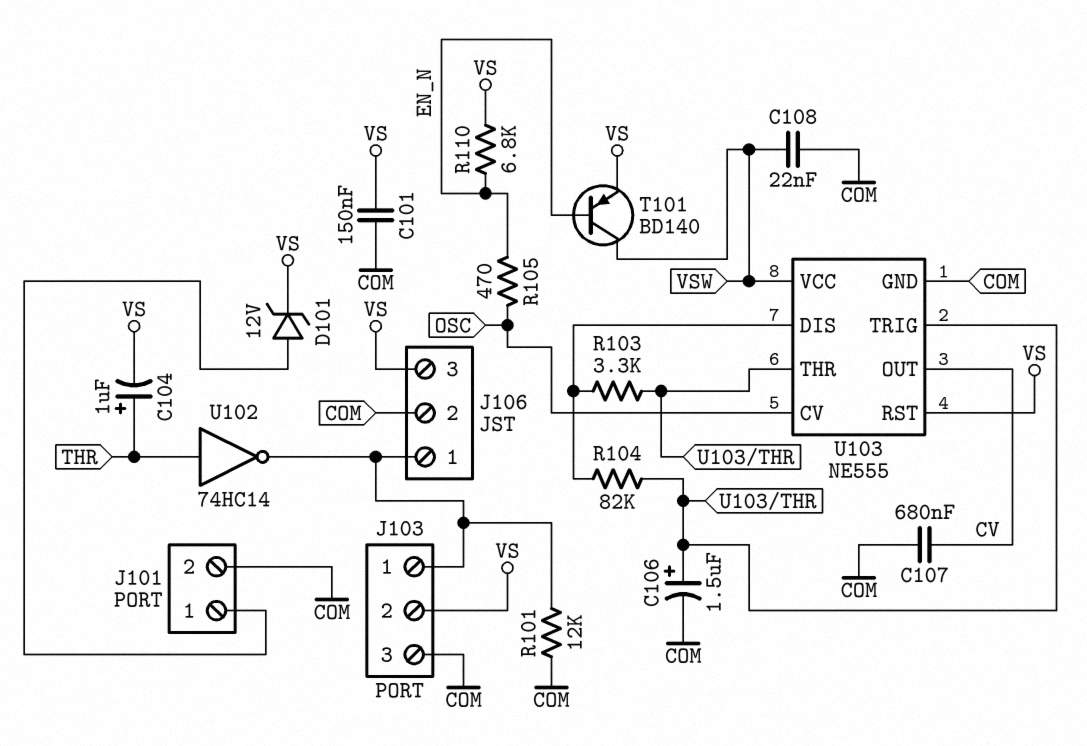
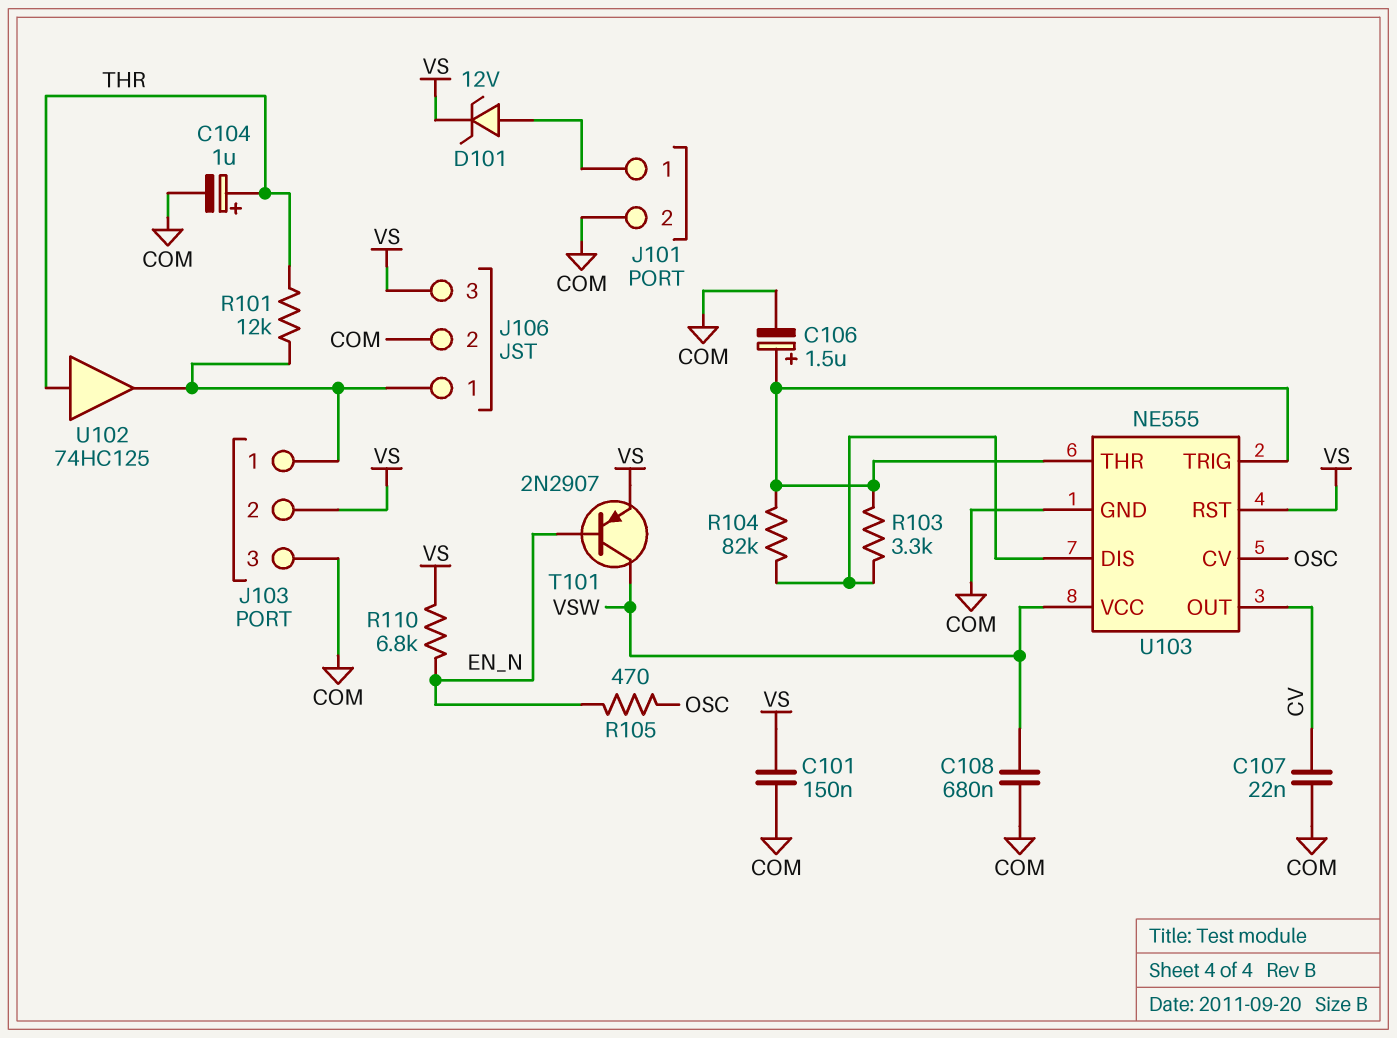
C104: 1uF (plus THR, minus VS) -> 1uF (plus THR, minus COM)
C107: 680nF (COM, CV) -> 22nF (COM, CV)
C108: 22nF (COM, VSW) -> 680nF (COM, VSW)
R101: 12k (COM, J103/1) -> 12k (J103/1, THR)
T101: PNP BD140 (B EN_N, C VSW, E VS) -> PNP 2N2907 (B EN_N, C VSW, E VS)
U102: NOT 74HC14 (in THR, out J103/1) -> buffer 74HC125 (in THR, out J103/1)

